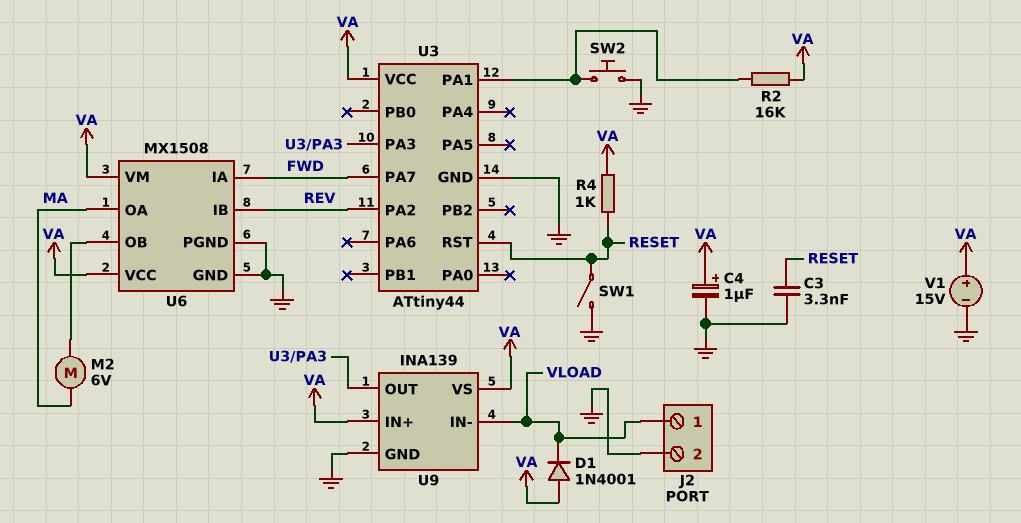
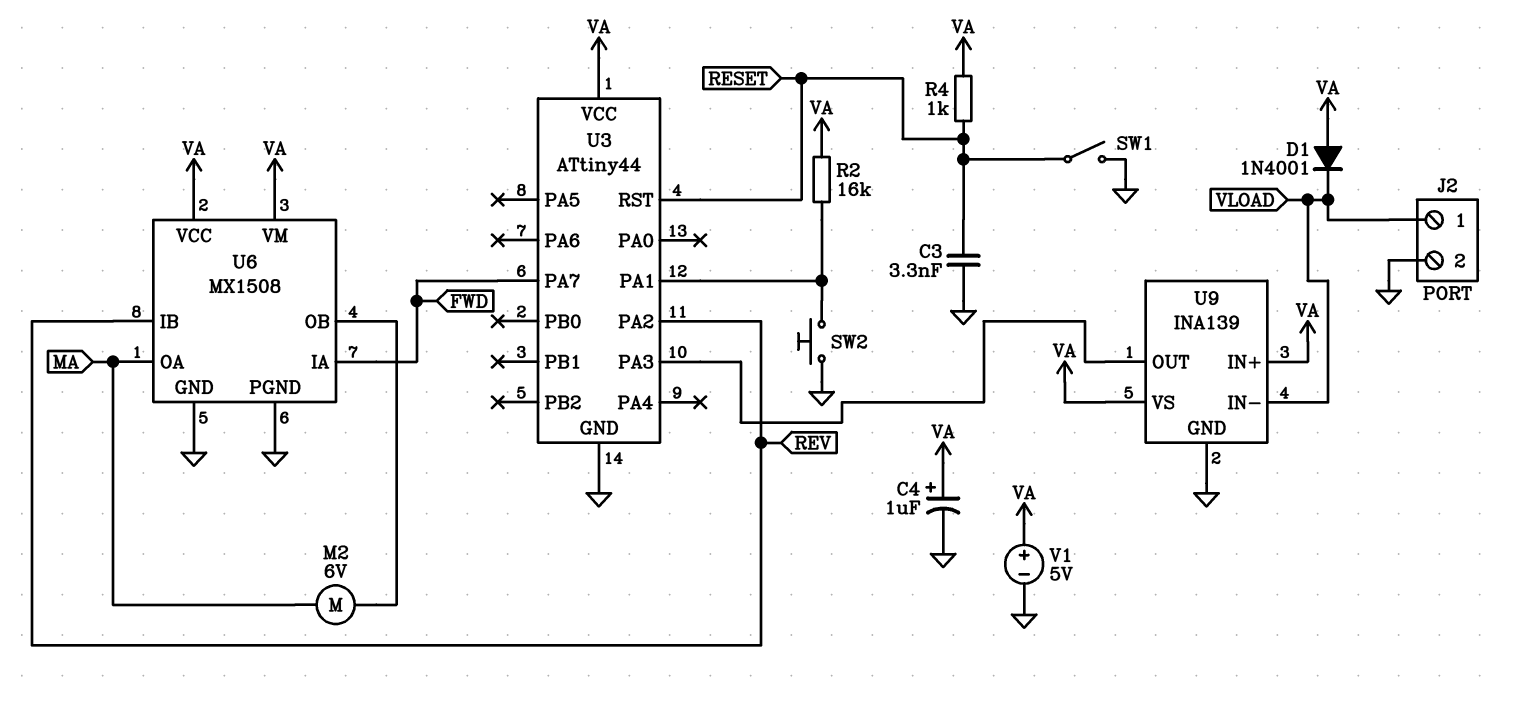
V1: 15V (plus VA, minus GND) -> 5V (plus VA, minus GND)

